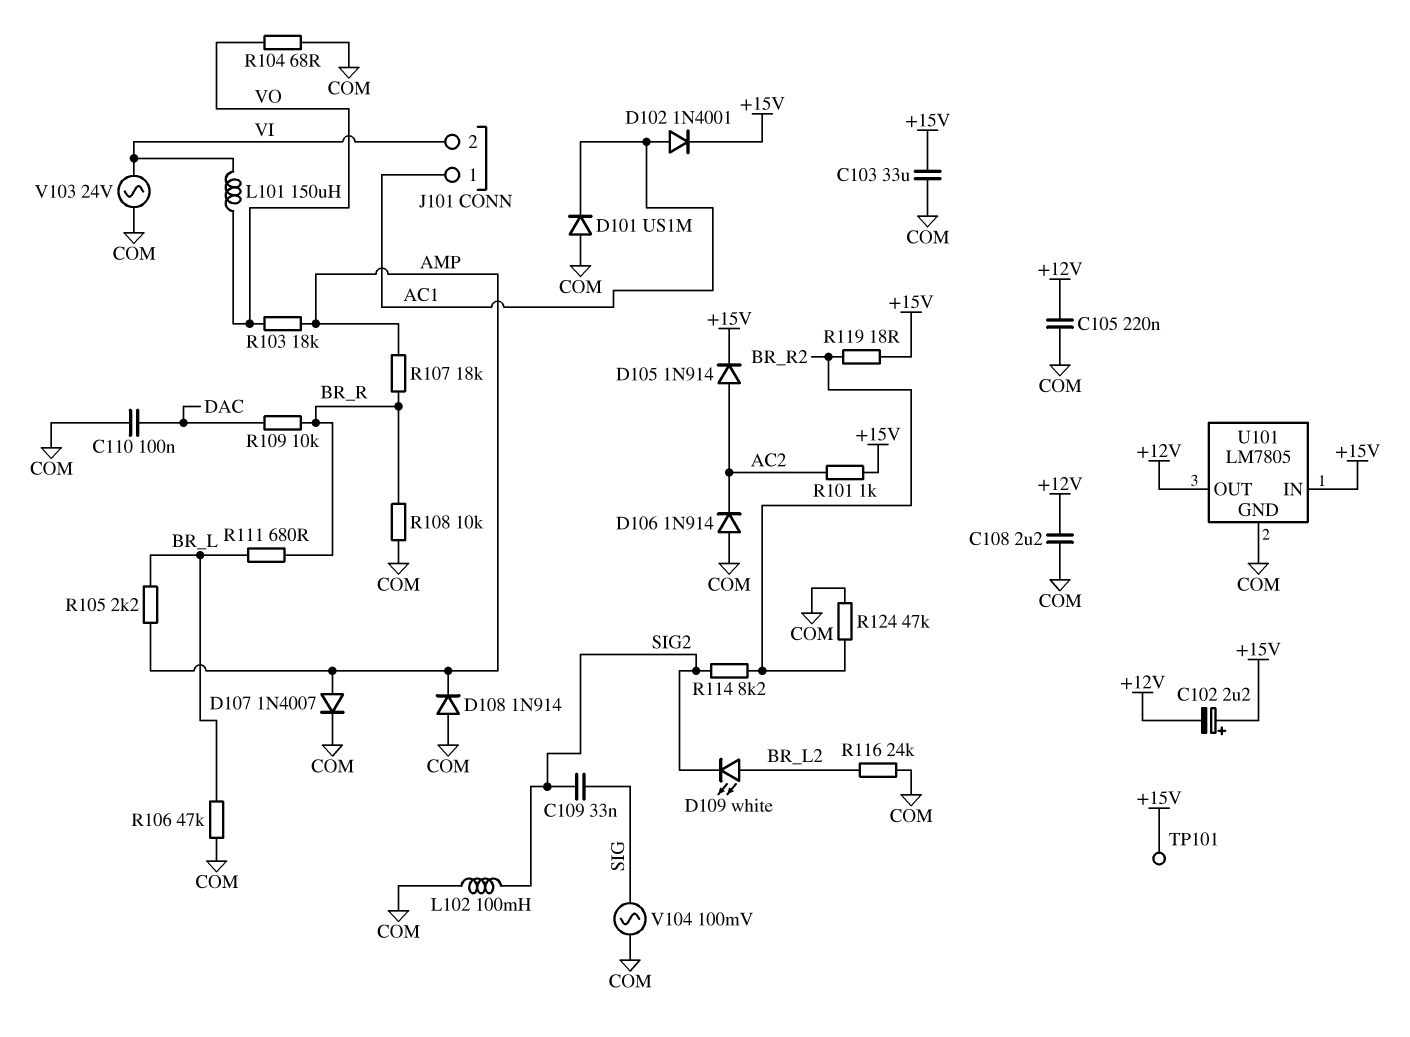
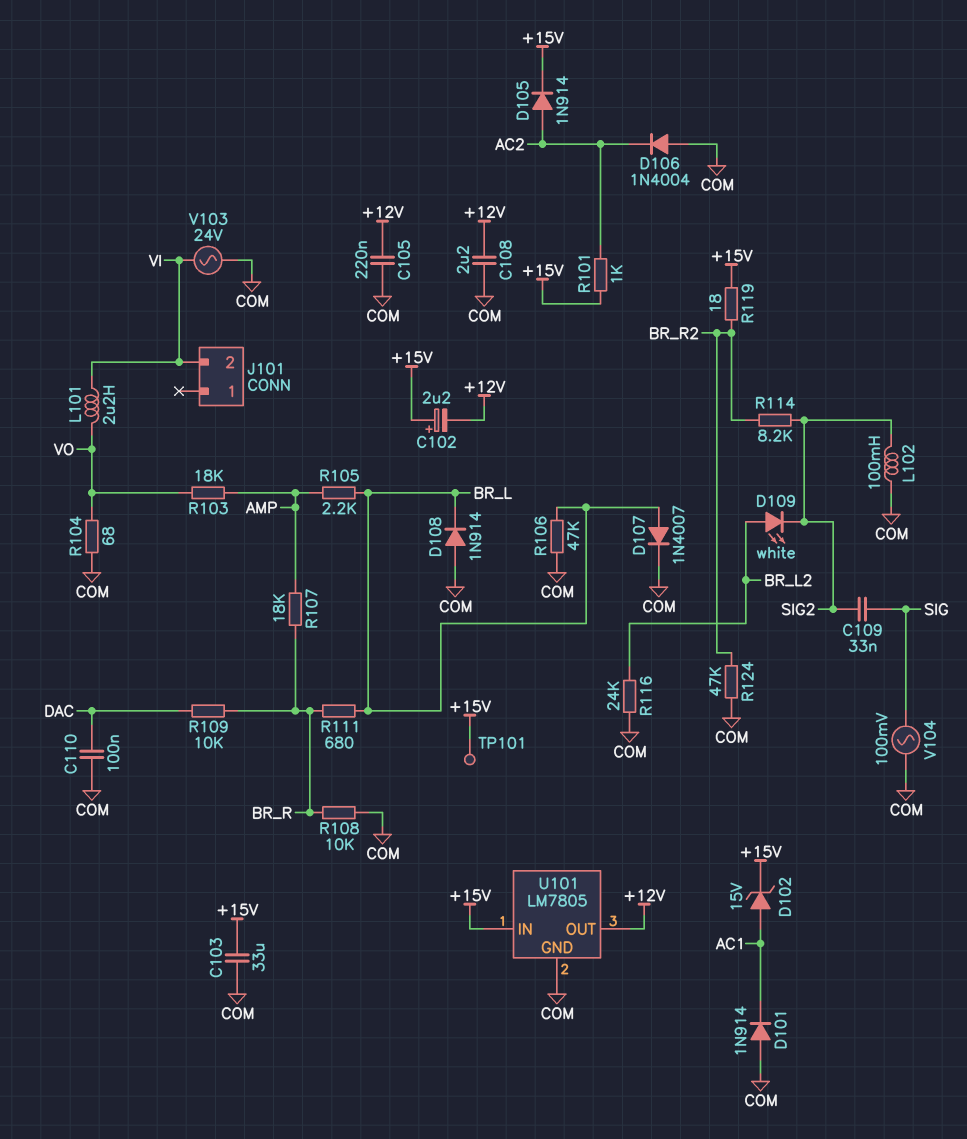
D101: diode US1M (A COM, K AC1) -> diode 1N914 (A COM, K AC1)
D102: diode 1N4001 (A AC1, K +15V) -> zener 15V (A AC1, K +15V)
D106: diode 1N914 (A COM, K AC2) -> diode 1N4004 (A COM, K AC2)
D107: diode 1N4007 (A AMP, K COM) -> diode 1N4007 (A BR_L, K COM)
D108: diode 1N914 (A COM, K AMP) -> diode 1N914 (A COM, K BR_L)
J101 pin 1: AC1 -> none
L101: 150uH (VI, VO) -> 2.2uH (VI, VO)

